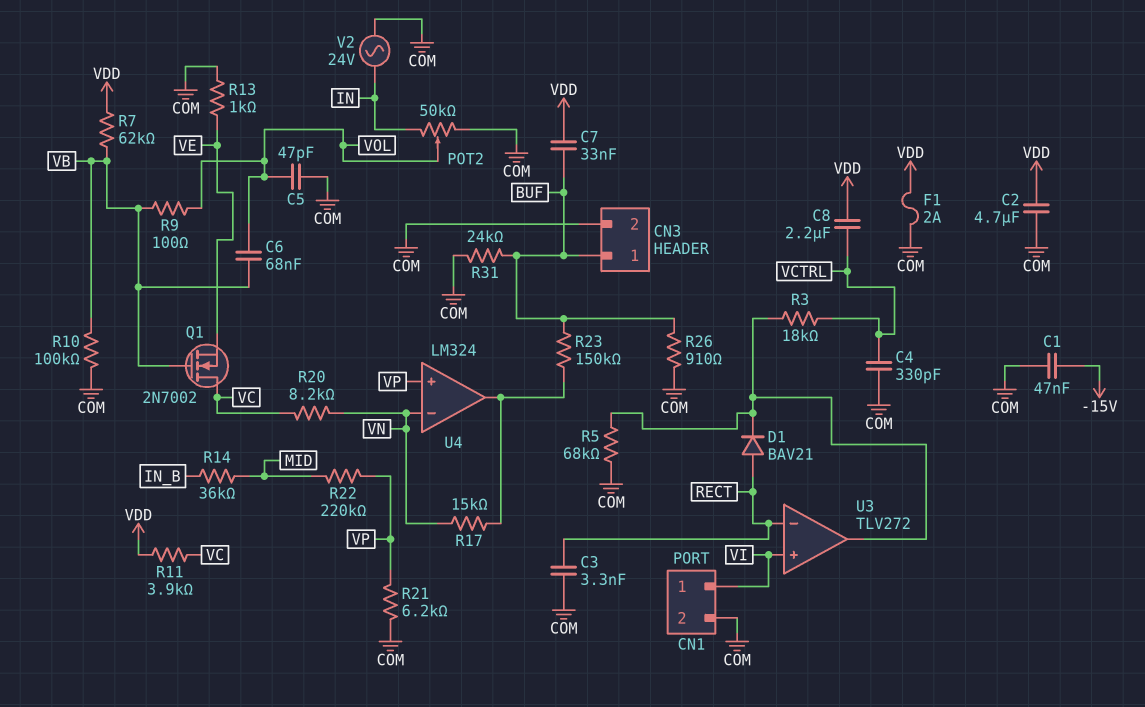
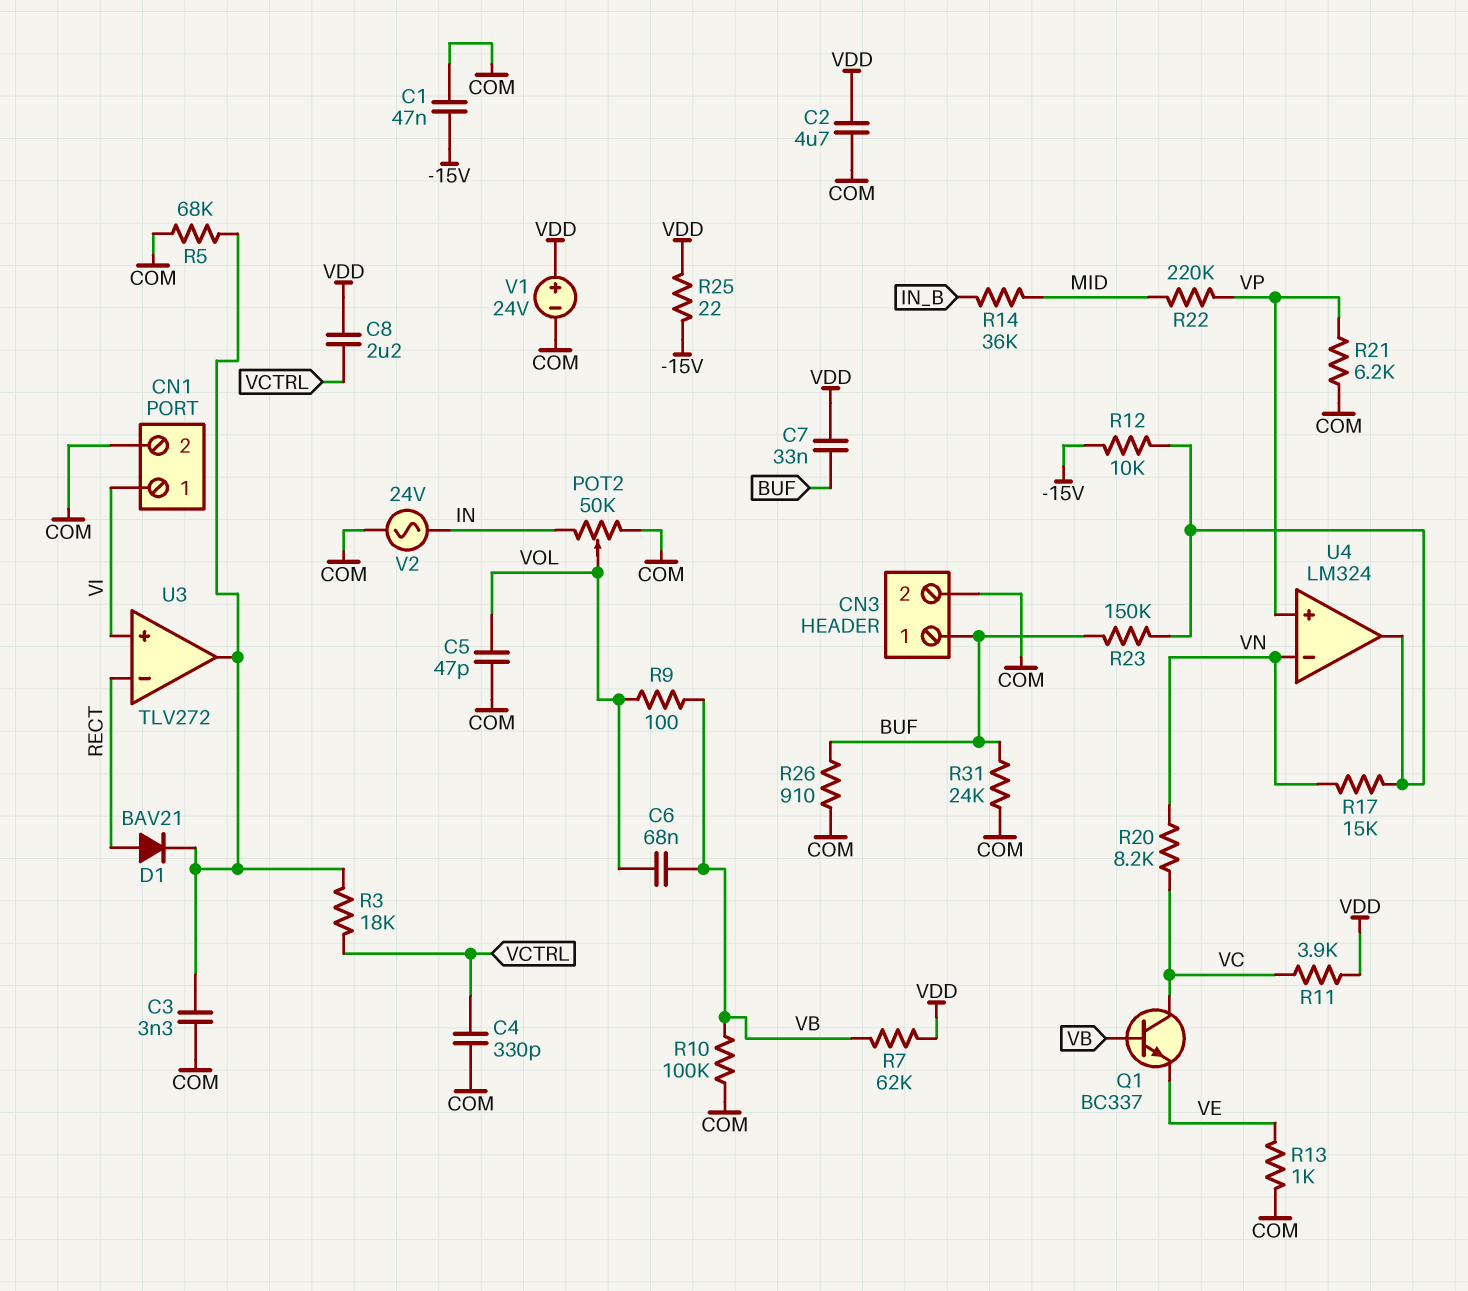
C3: 3.3nF (COM, RECT) -> 3.3nF (COM, U3/out)
F1: 2A (COM, VDD) -> none
Q1: NMOS 2N7002 (G VB, D VC, S VE) -> NPN BC337 (B VB, C VC, E VE)
R12: none -> 10k (-15V, U4/out)
R25: none -> 22 (-15V, VDD)
V1: none -> 24V (plus VDD, minus COM)

